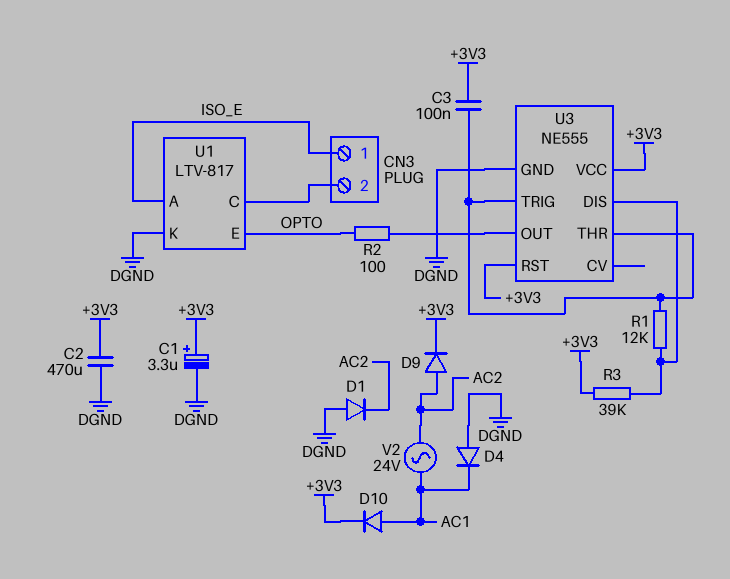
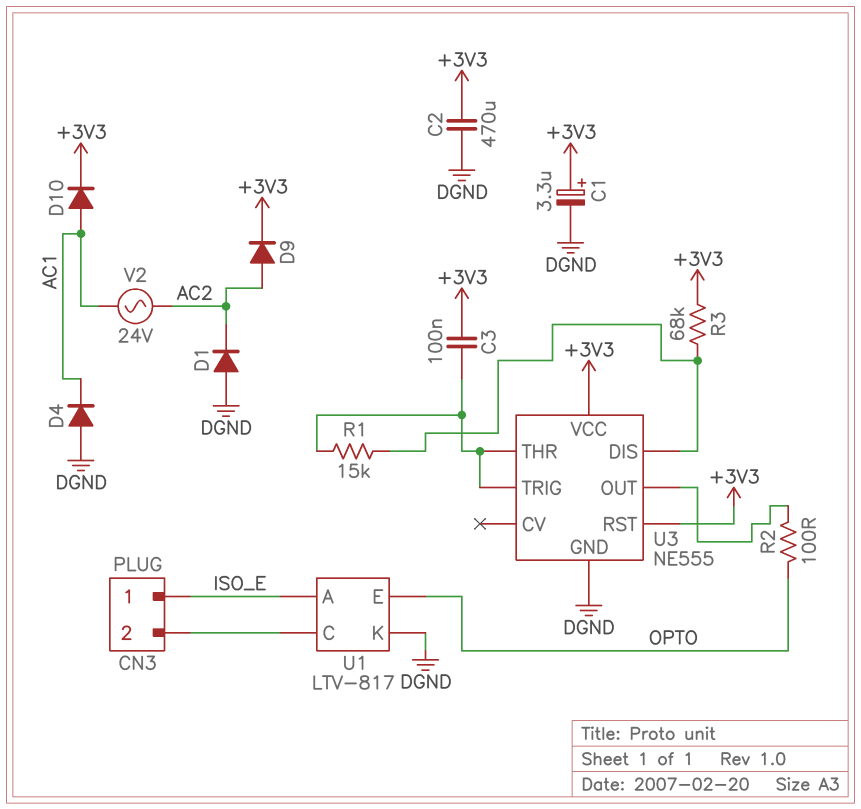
R1: 12k (U3/DIS, U3/THR) -> 15k (U3/DIS, U3/THR)
R3: 39k (+3V3, U3/DIS) -> 68k (+3V3, U3/DIS)

